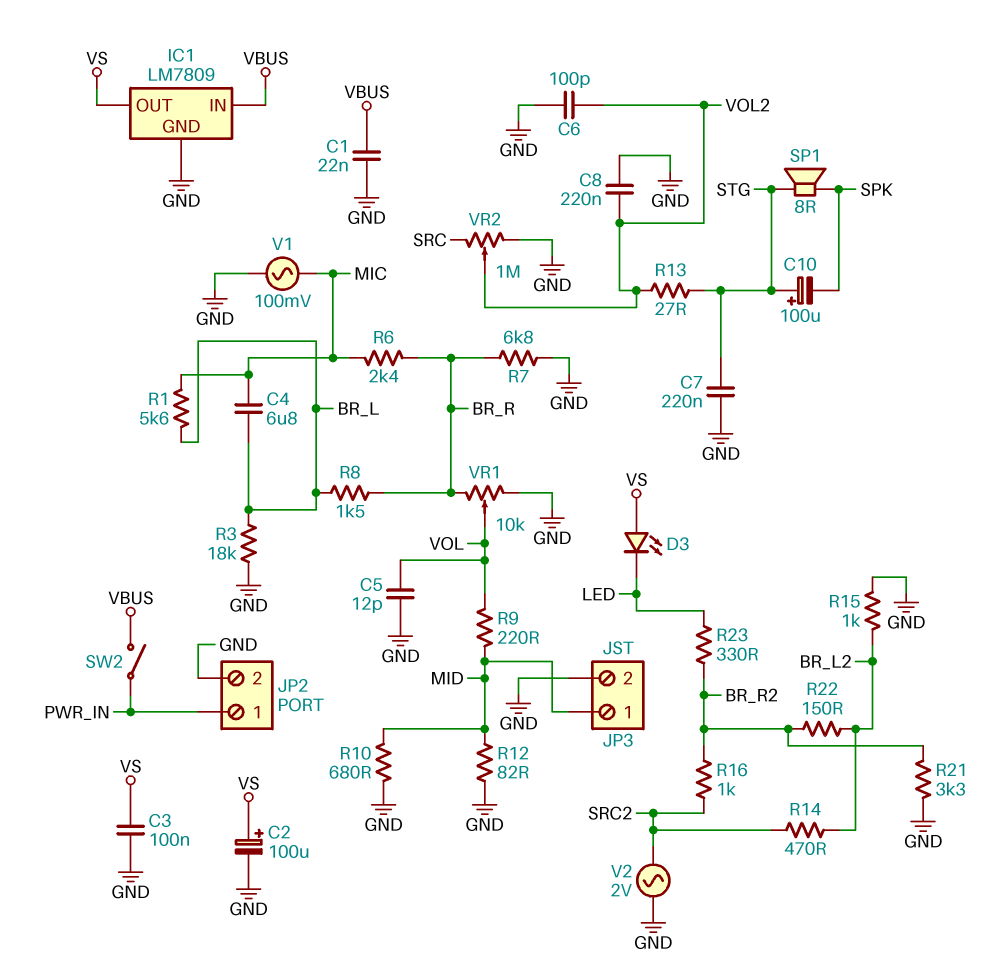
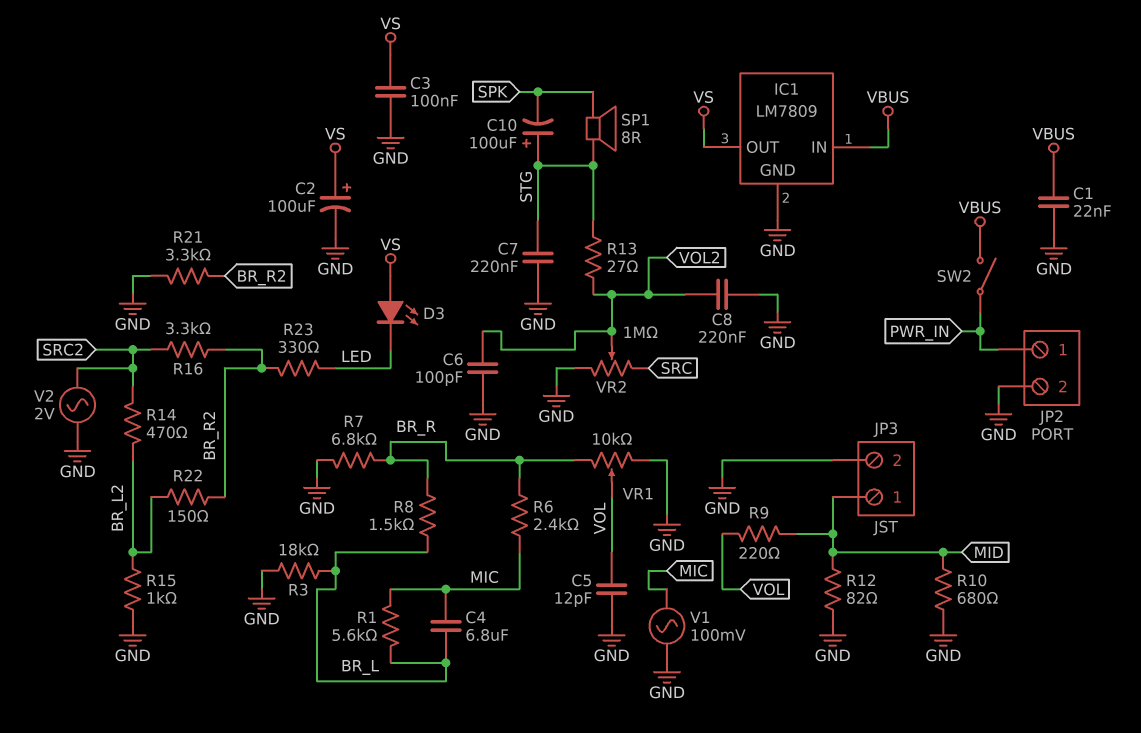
R16: 1k (BR_R2, SRC2) -> 3.3k (BR_R2, SRC2)

